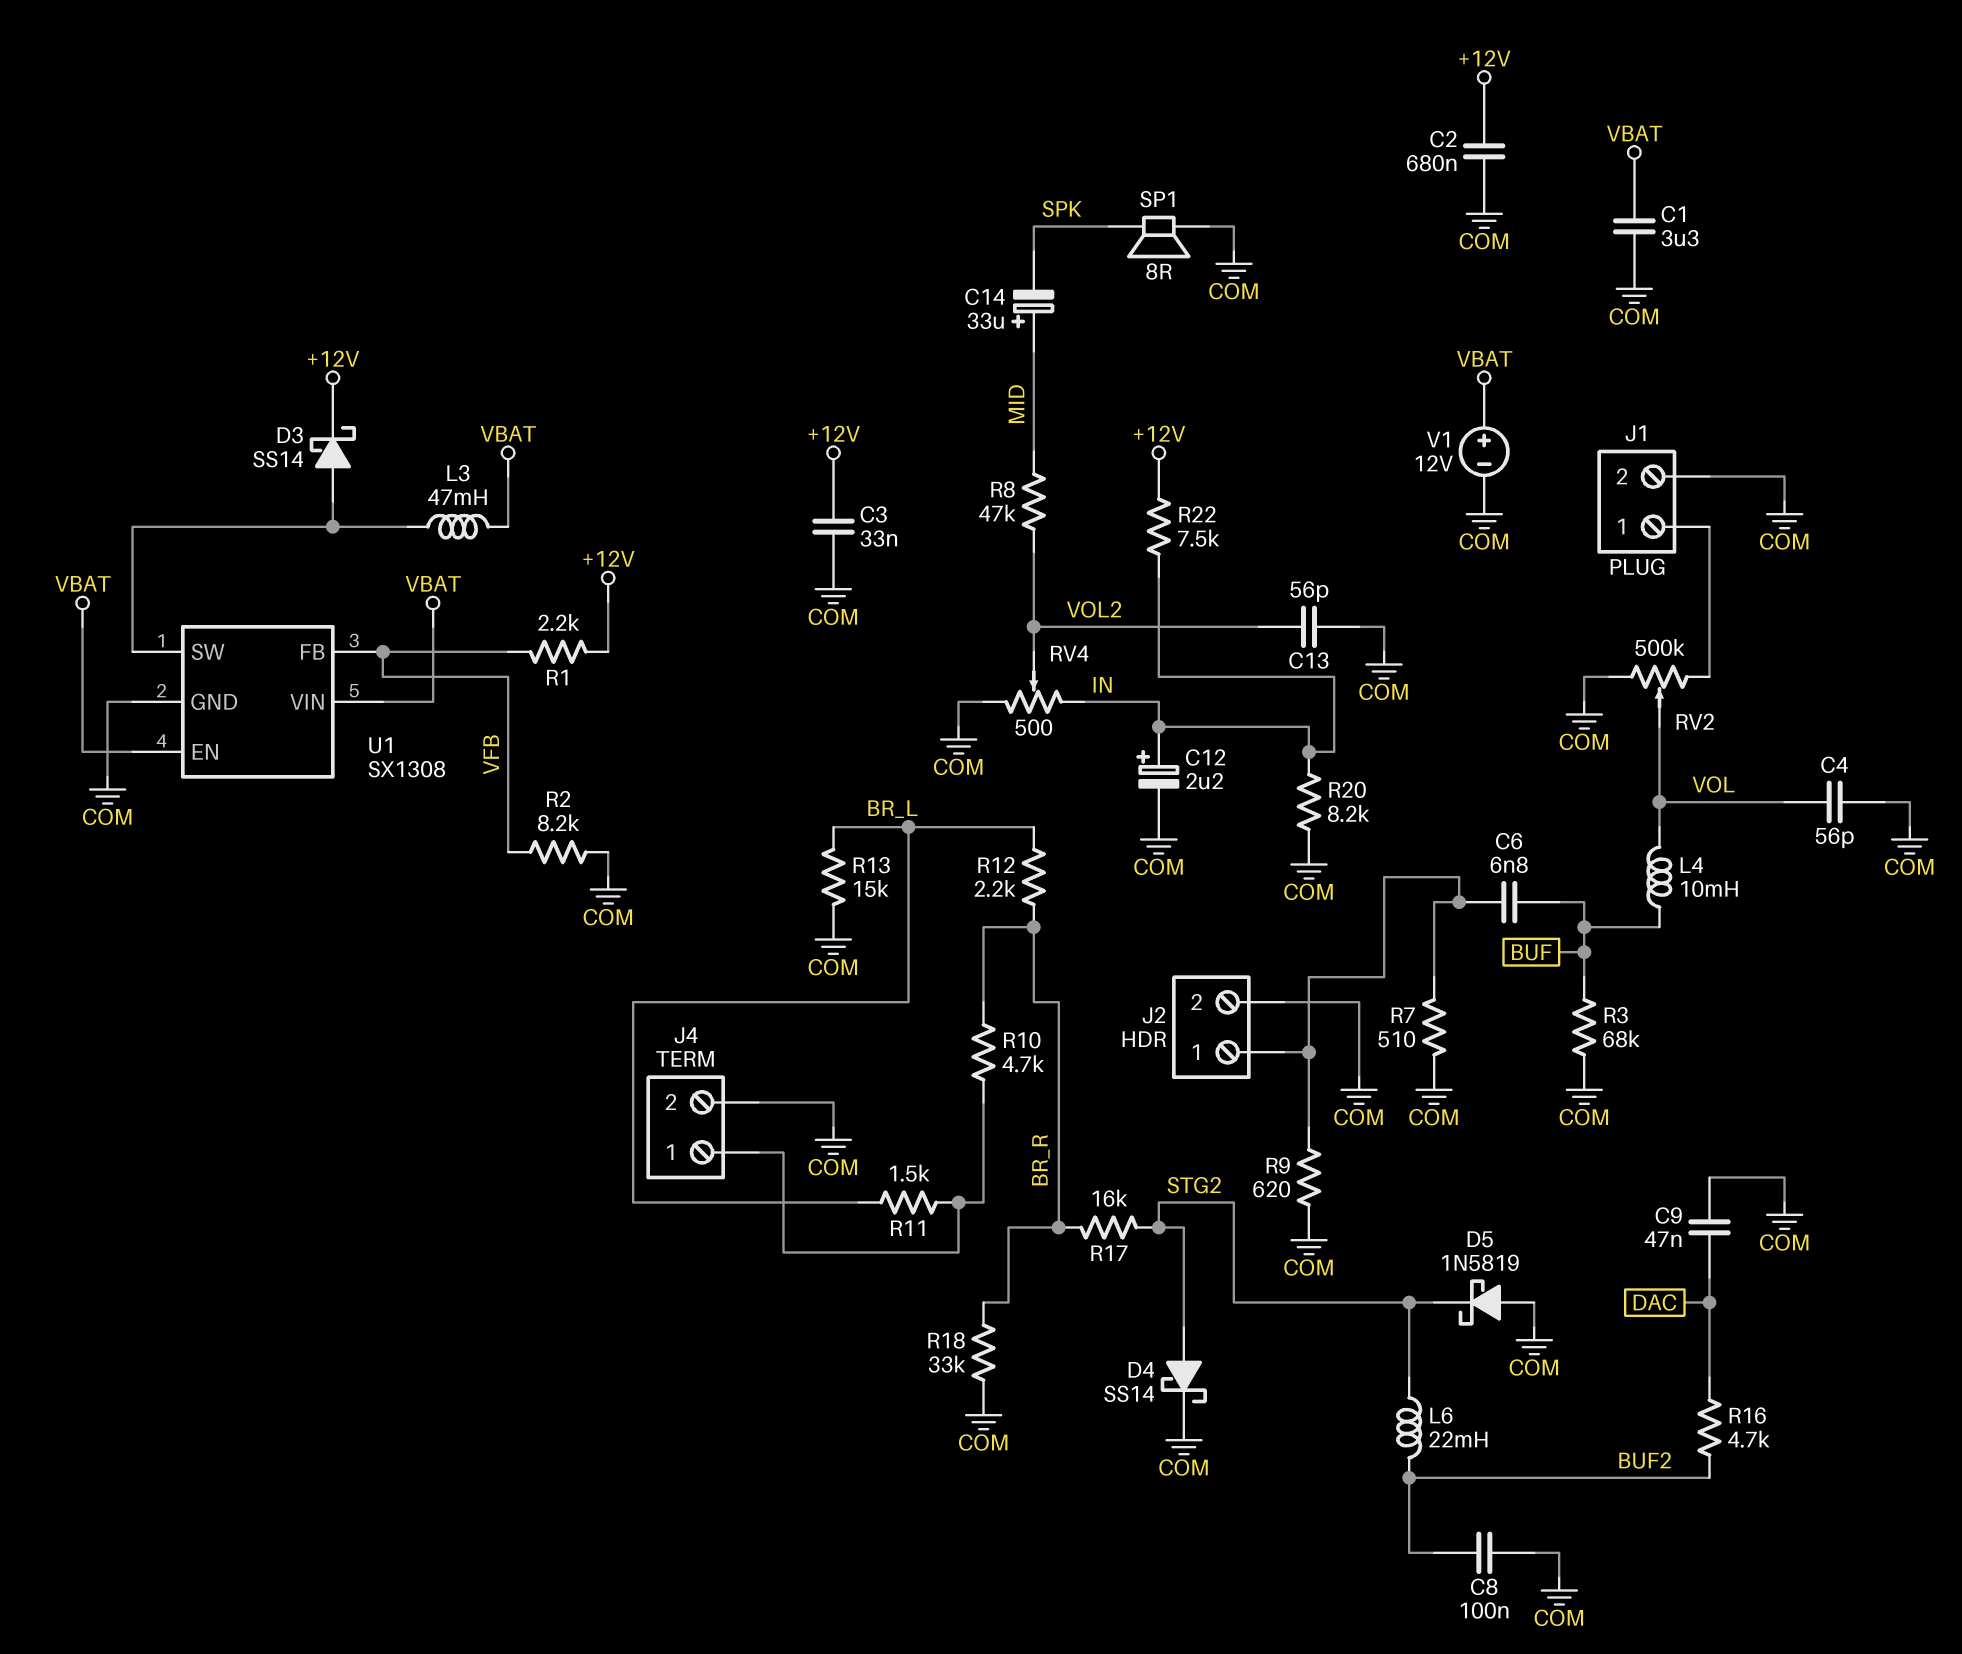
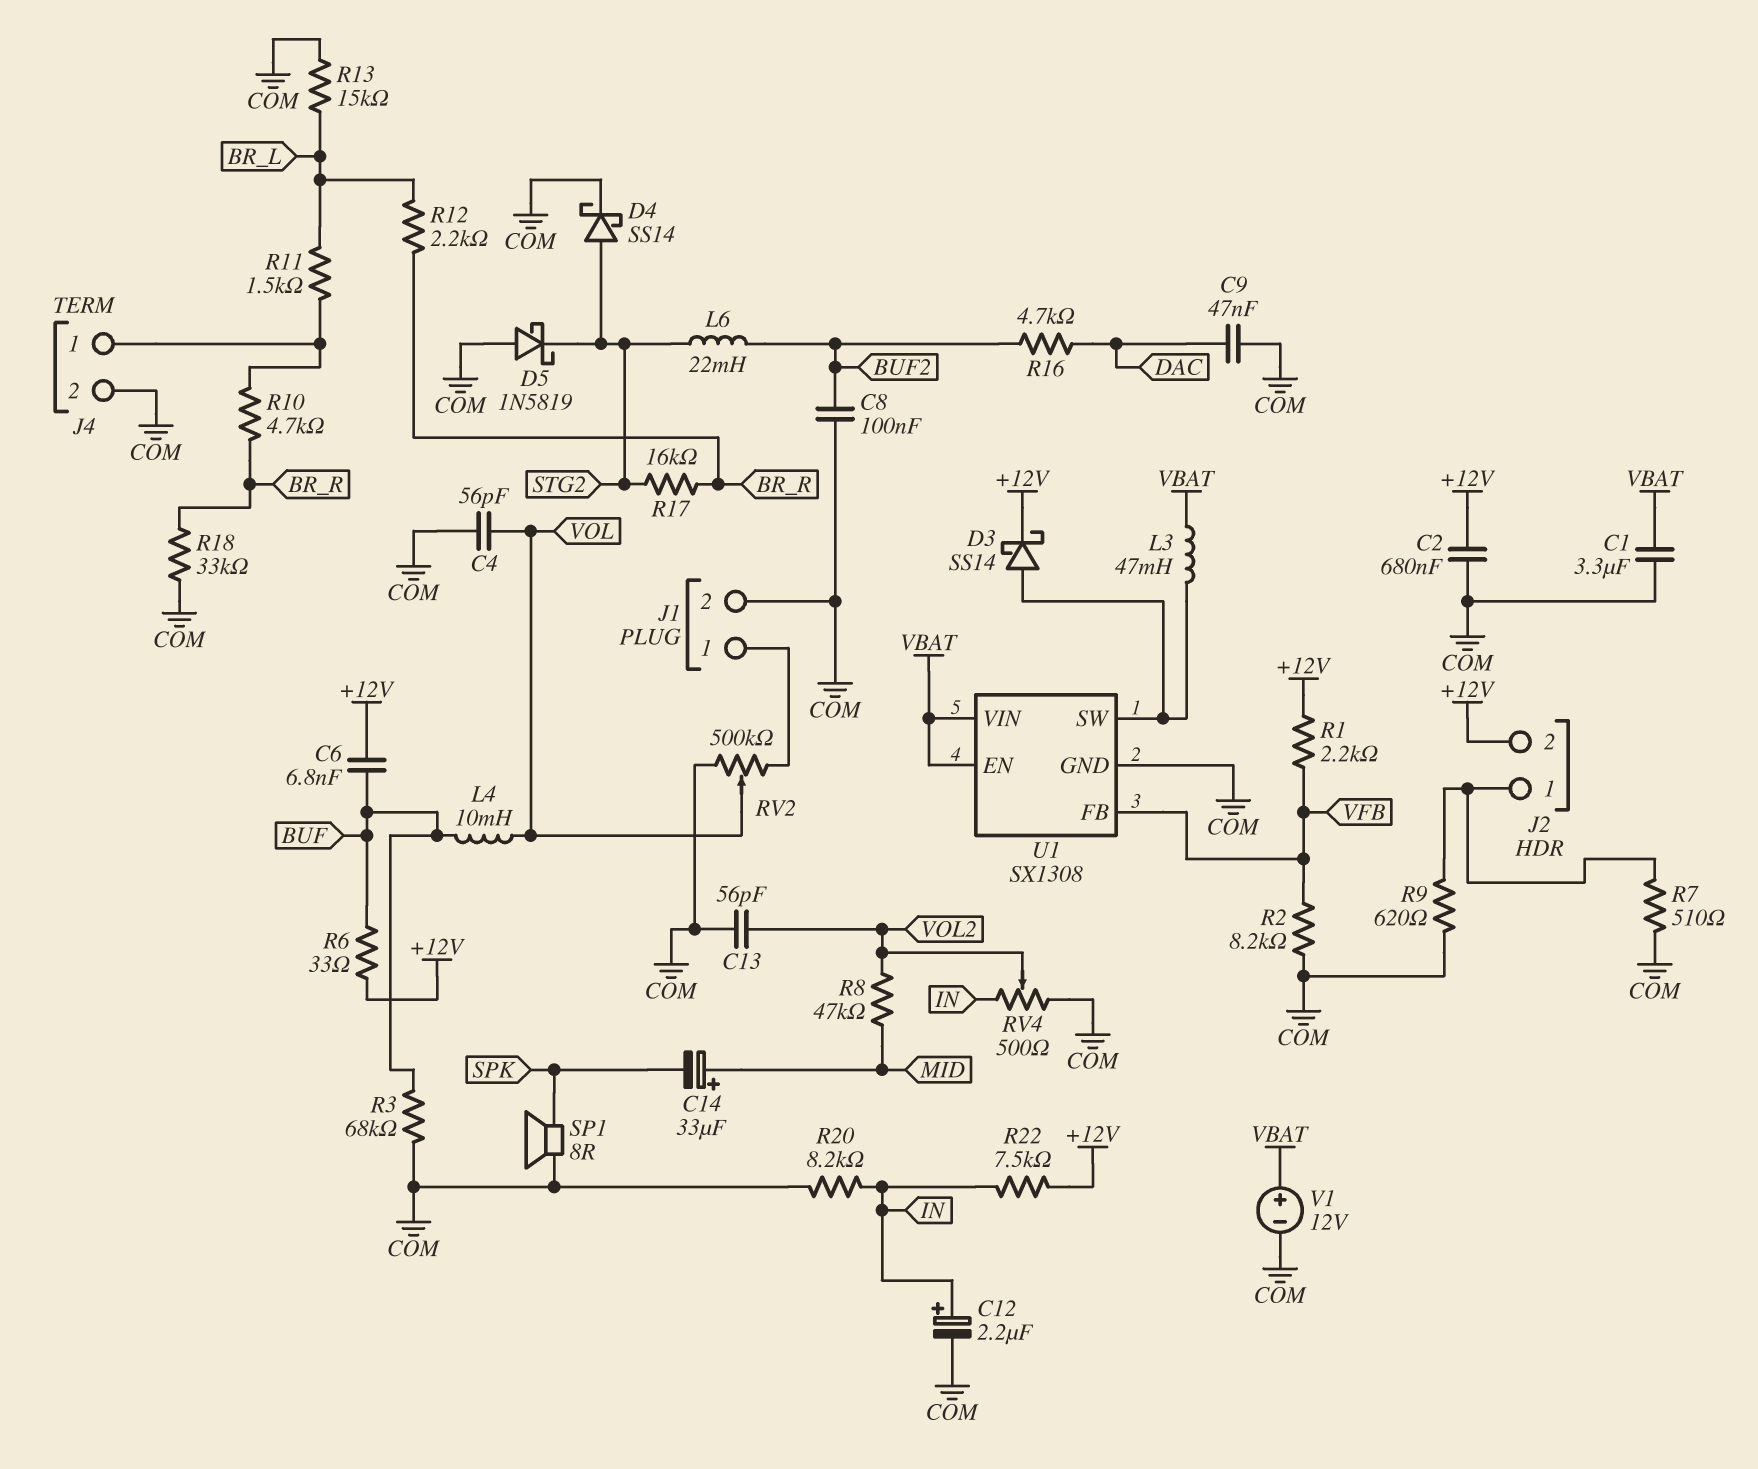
C3: 33nF (+12V, COM) -> none
C6: 6.8nF (BUF, J2/1) -> 6.8nF (+12V, BUF)
J2 pin 2: COM -> +12V
R6: none -> 33 (+12V, BUF)

